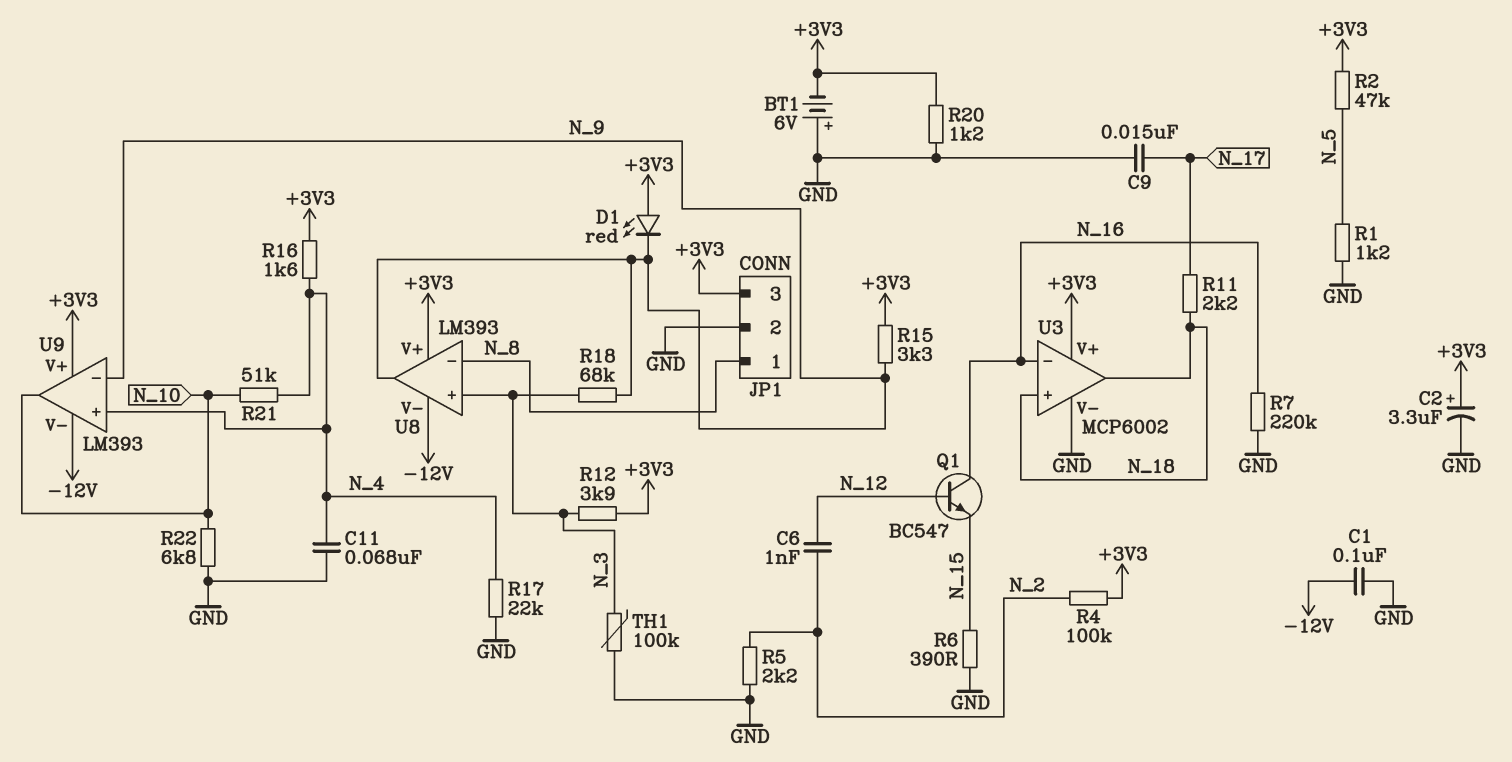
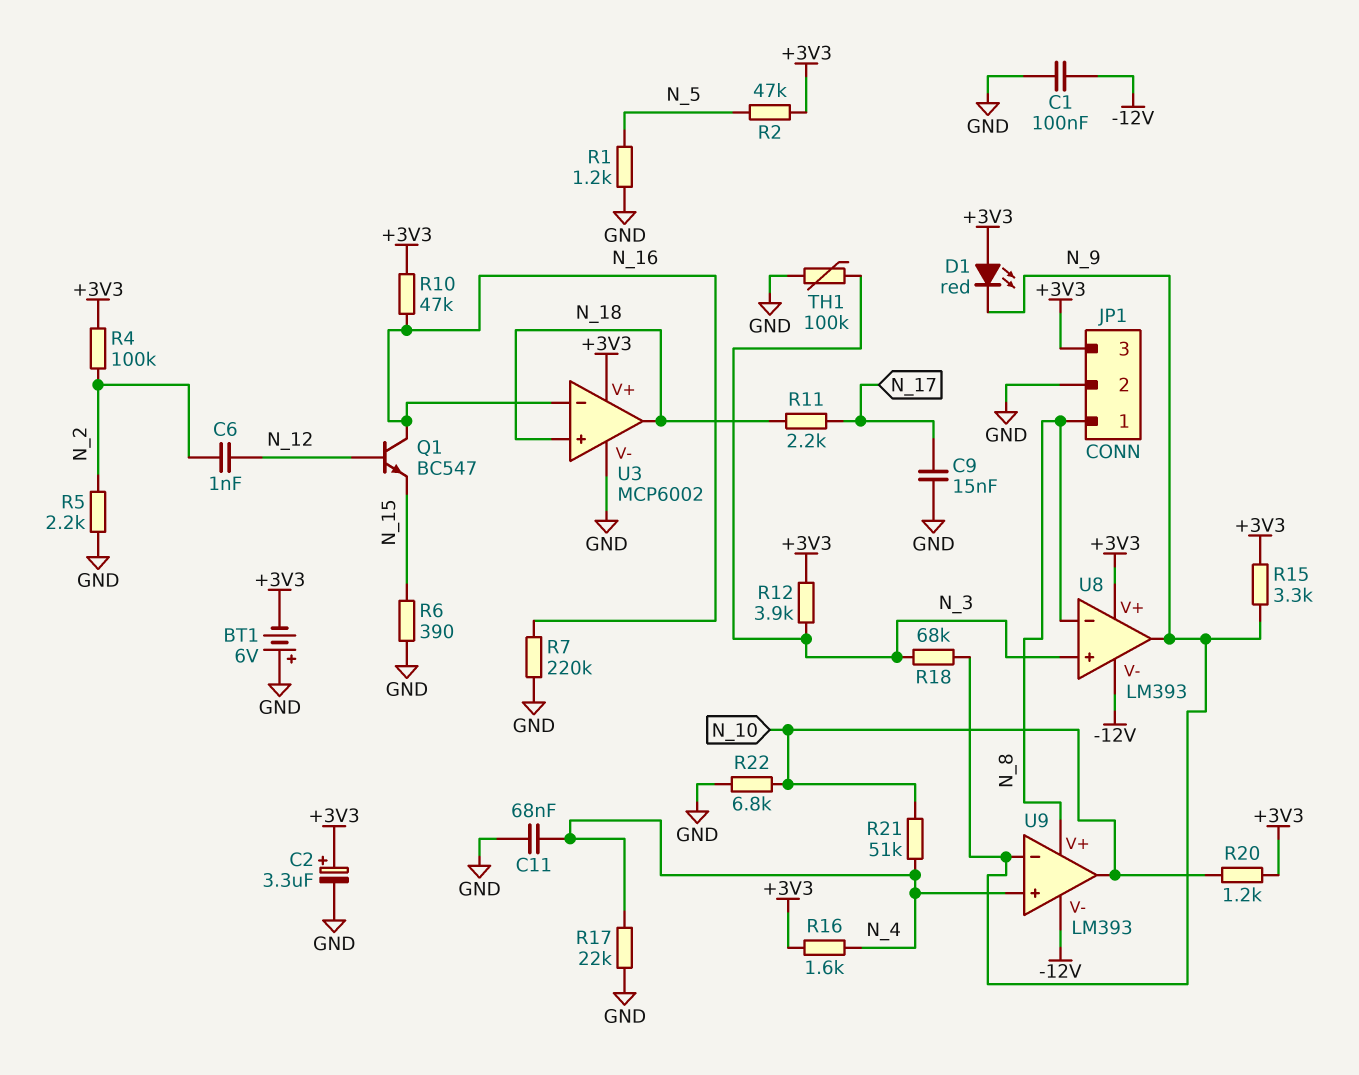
R10: none -> 47k (+3V3, N_16)
R20: 1.2k (+3V3, GND) -> 1.2k (+3V3, N_10)
U9 pin V+: +3V3 -> N_8

